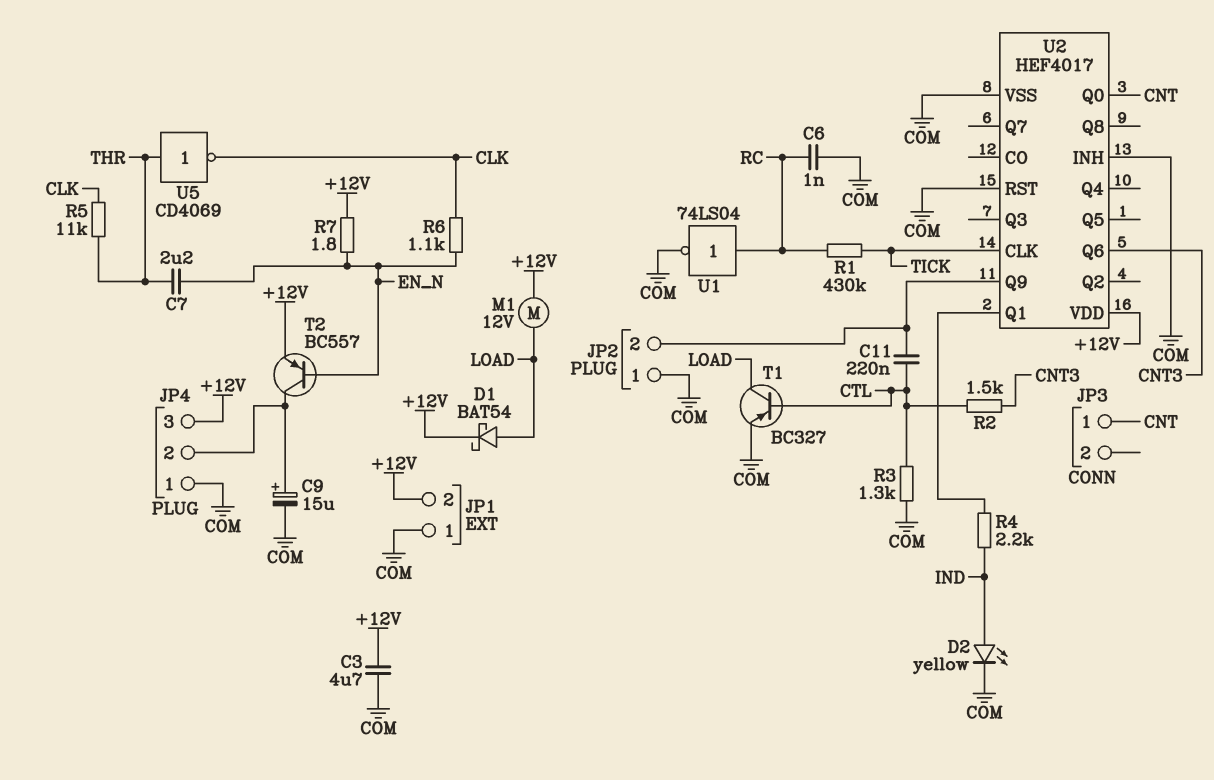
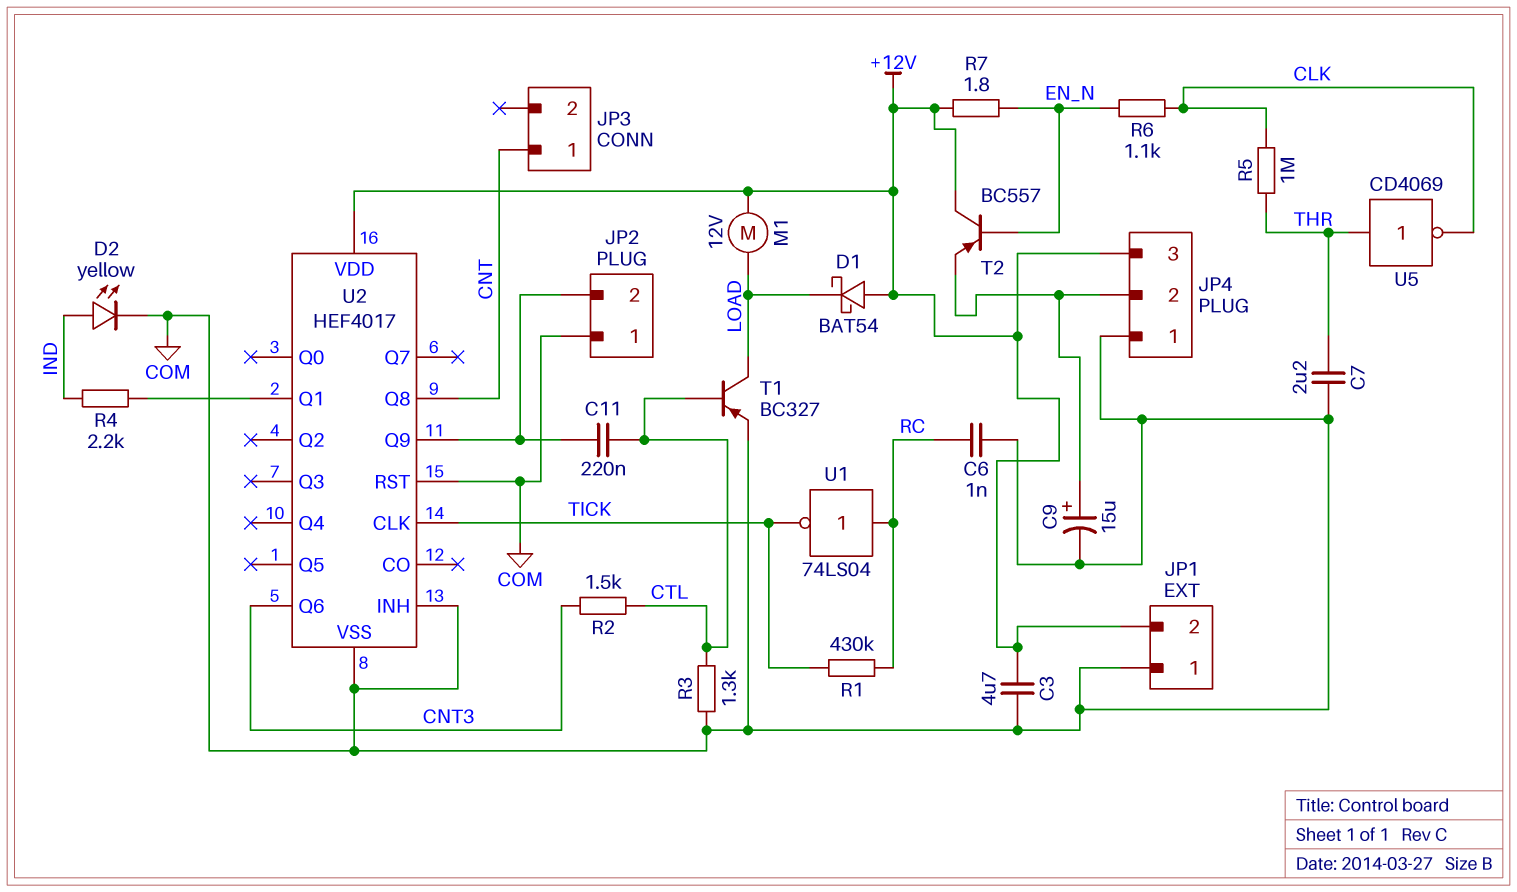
C7: 2.2uF (EN_N, THR) -> 2.2uF (COM, THR)
D1: schottky BAT54 (A LOAD, K +12V) -> schottky BAT54 (A +12V, K LOAD)
R5: 11k (CLK, THR) -> 1M (CLK, THR)
T2: PNP BC557 (B EN_N, C JP4/2, E +12V) -> PNP BC557 (B EN_N, C +12V, E JP4/2)
U1: NOT 74LS04 (in RC, out COM) -> NOT 74LS04 (in RC, out TICK)
U2 pin Q0: CNT -> none
U2 pin Q8: none -> CNT

